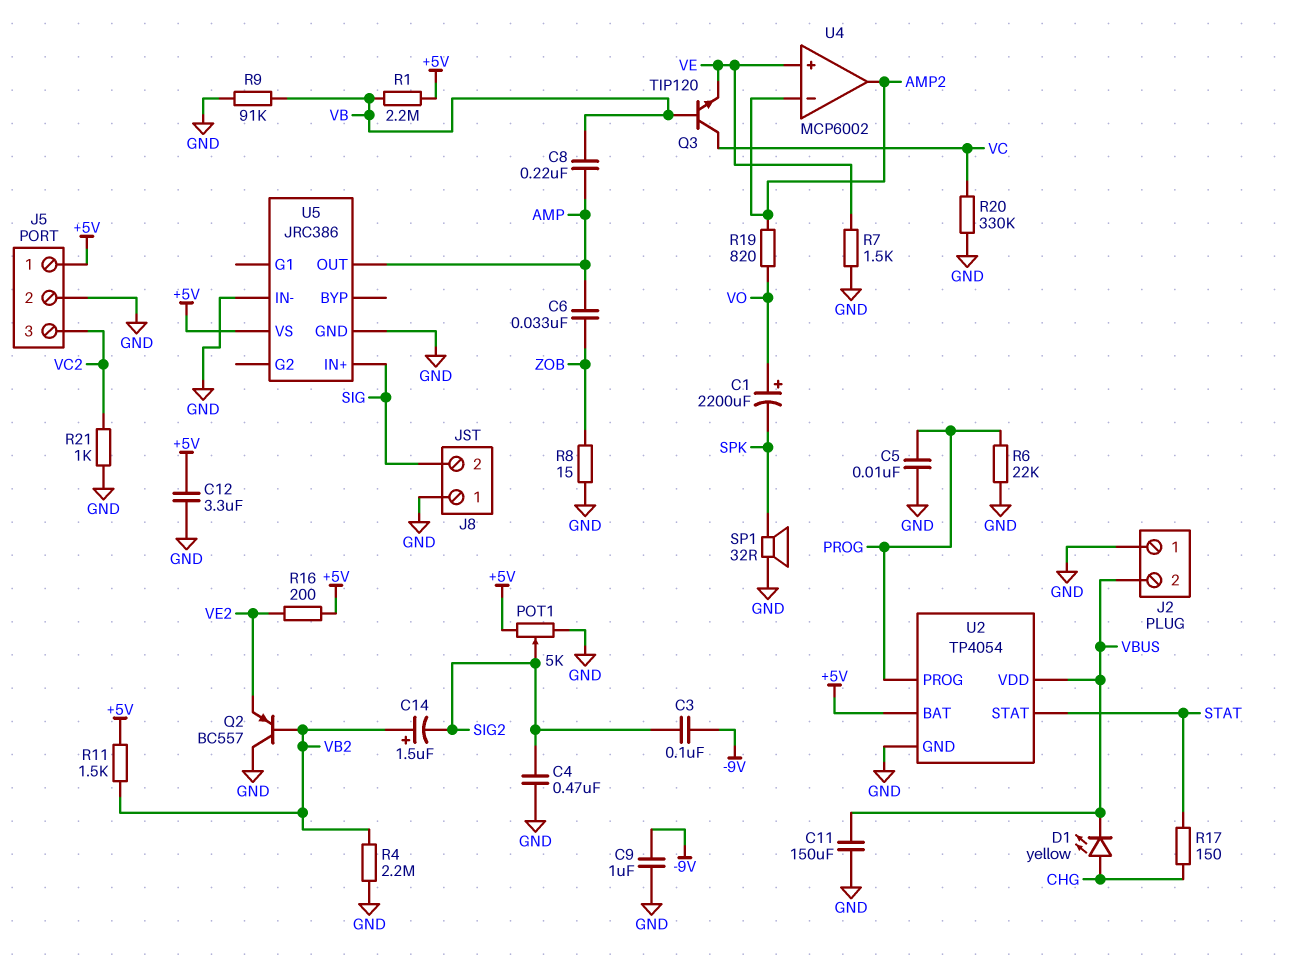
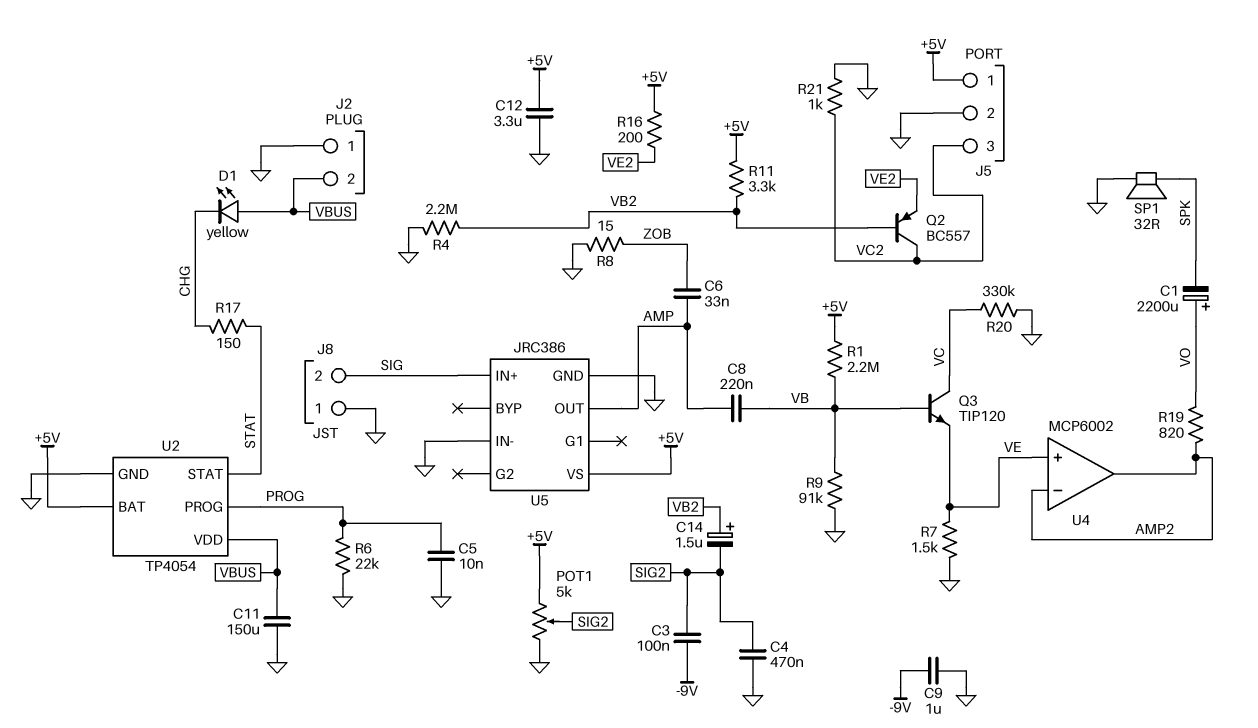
D1: LED yellow (A CHG, K VBUS) -> LED yellow (A VBUS, K CHG)
Q2: PNP BC557 (B VB2, C GND, E VE2) -> PNP BC557 (B VB2, C VC2, E VE2)
R11: 1.5k (+5V, VB2) -> 3.3k (+5V, VB2)

